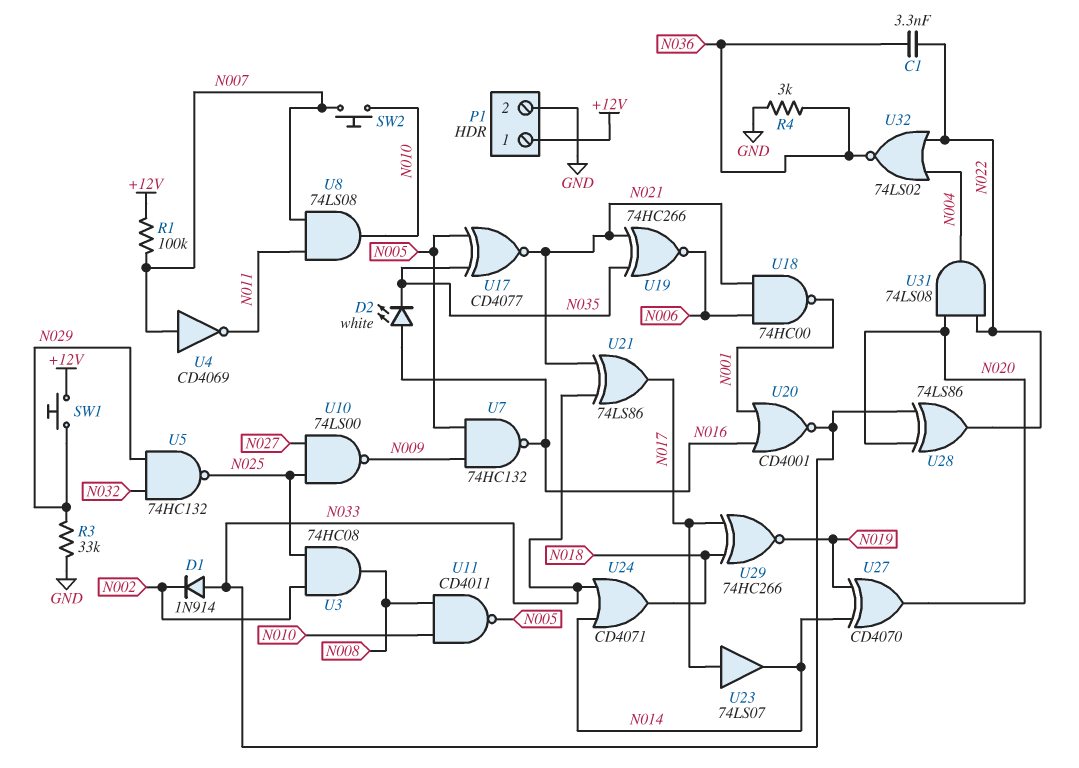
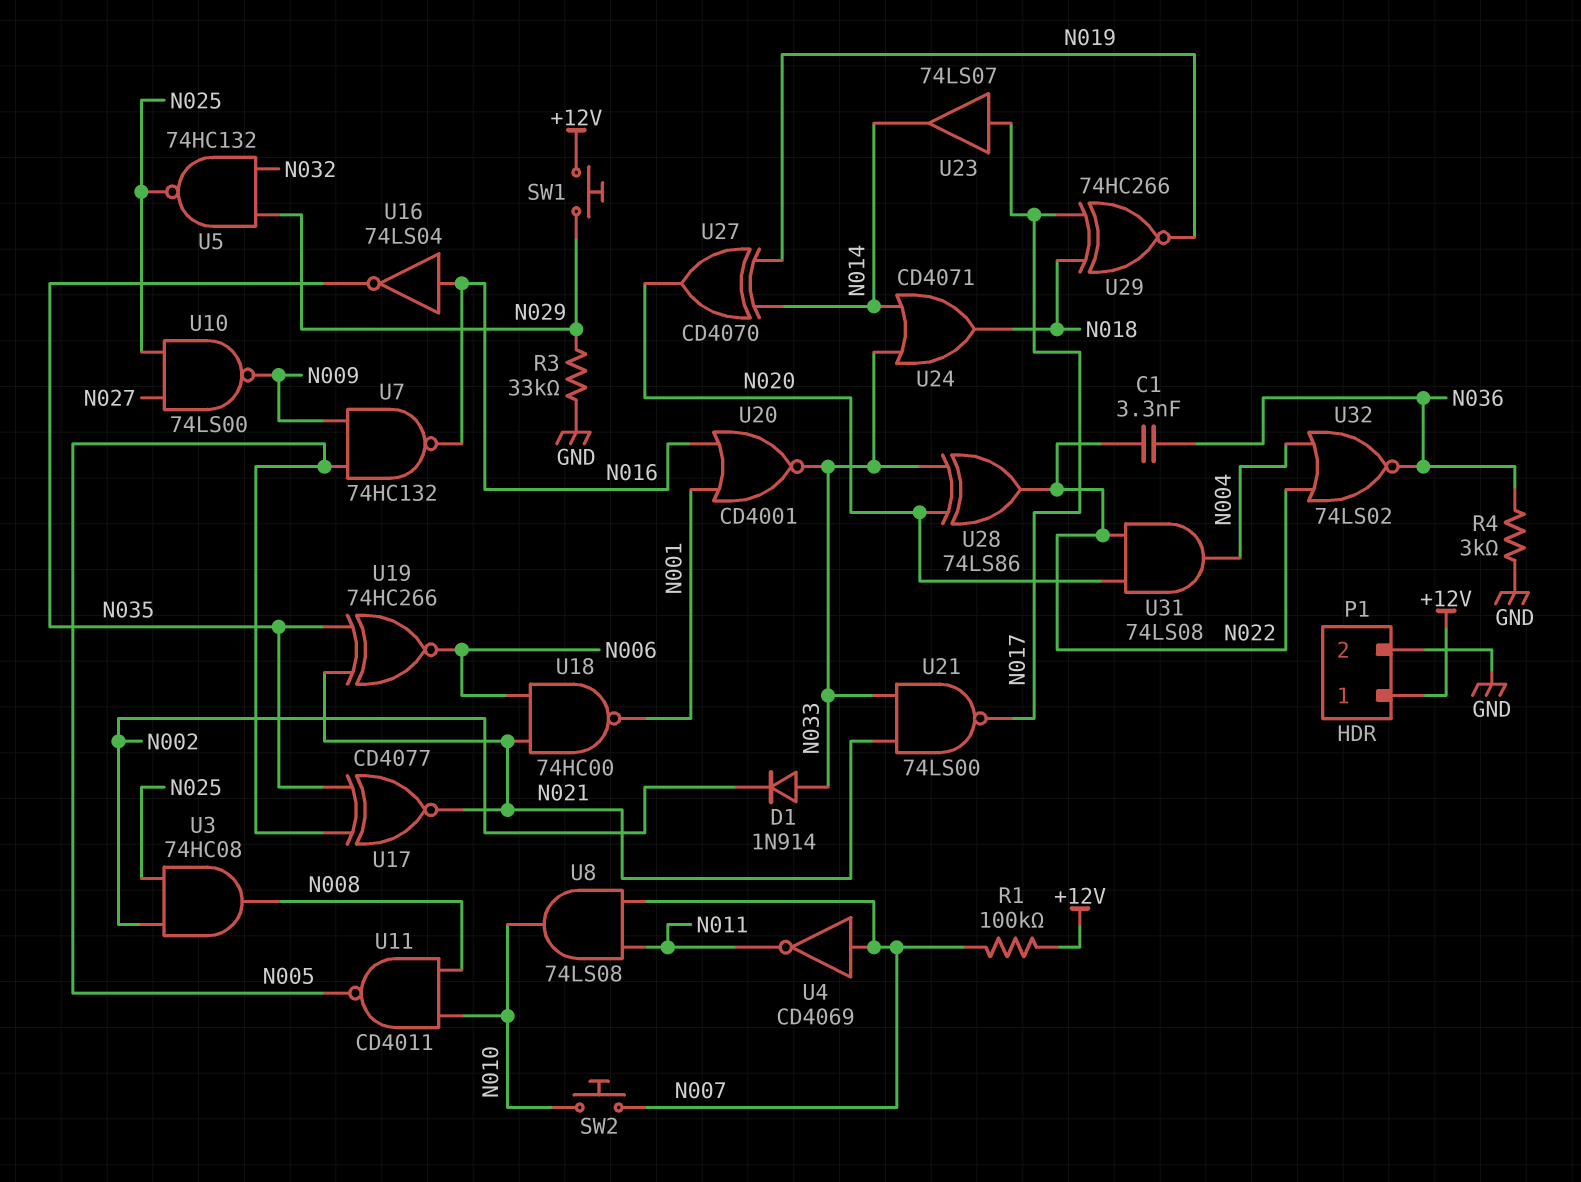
D2: LED white (A N016, K N035) -> none
U16: none -> NOT 74LS04 (in N016, out N035)
U21: XOR 74LS86 (in N021, in N033, out N017) -> NAND 74LS00 (in N021, in N033, out N017)

